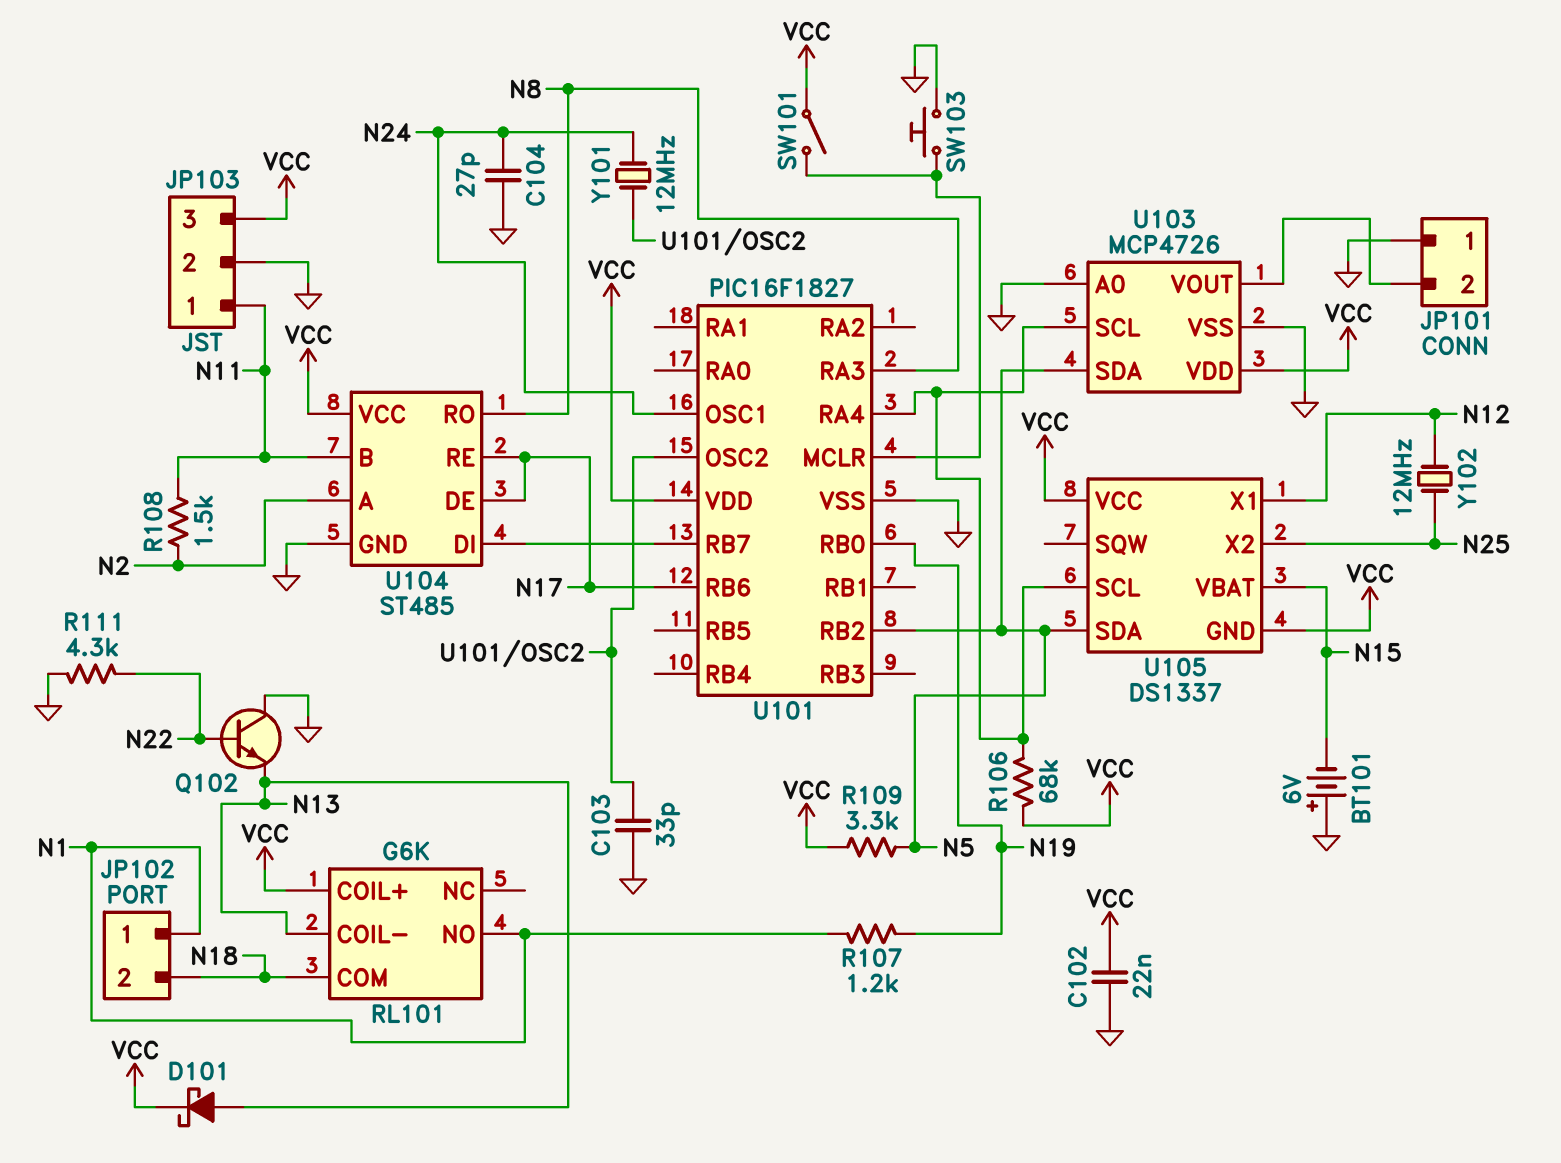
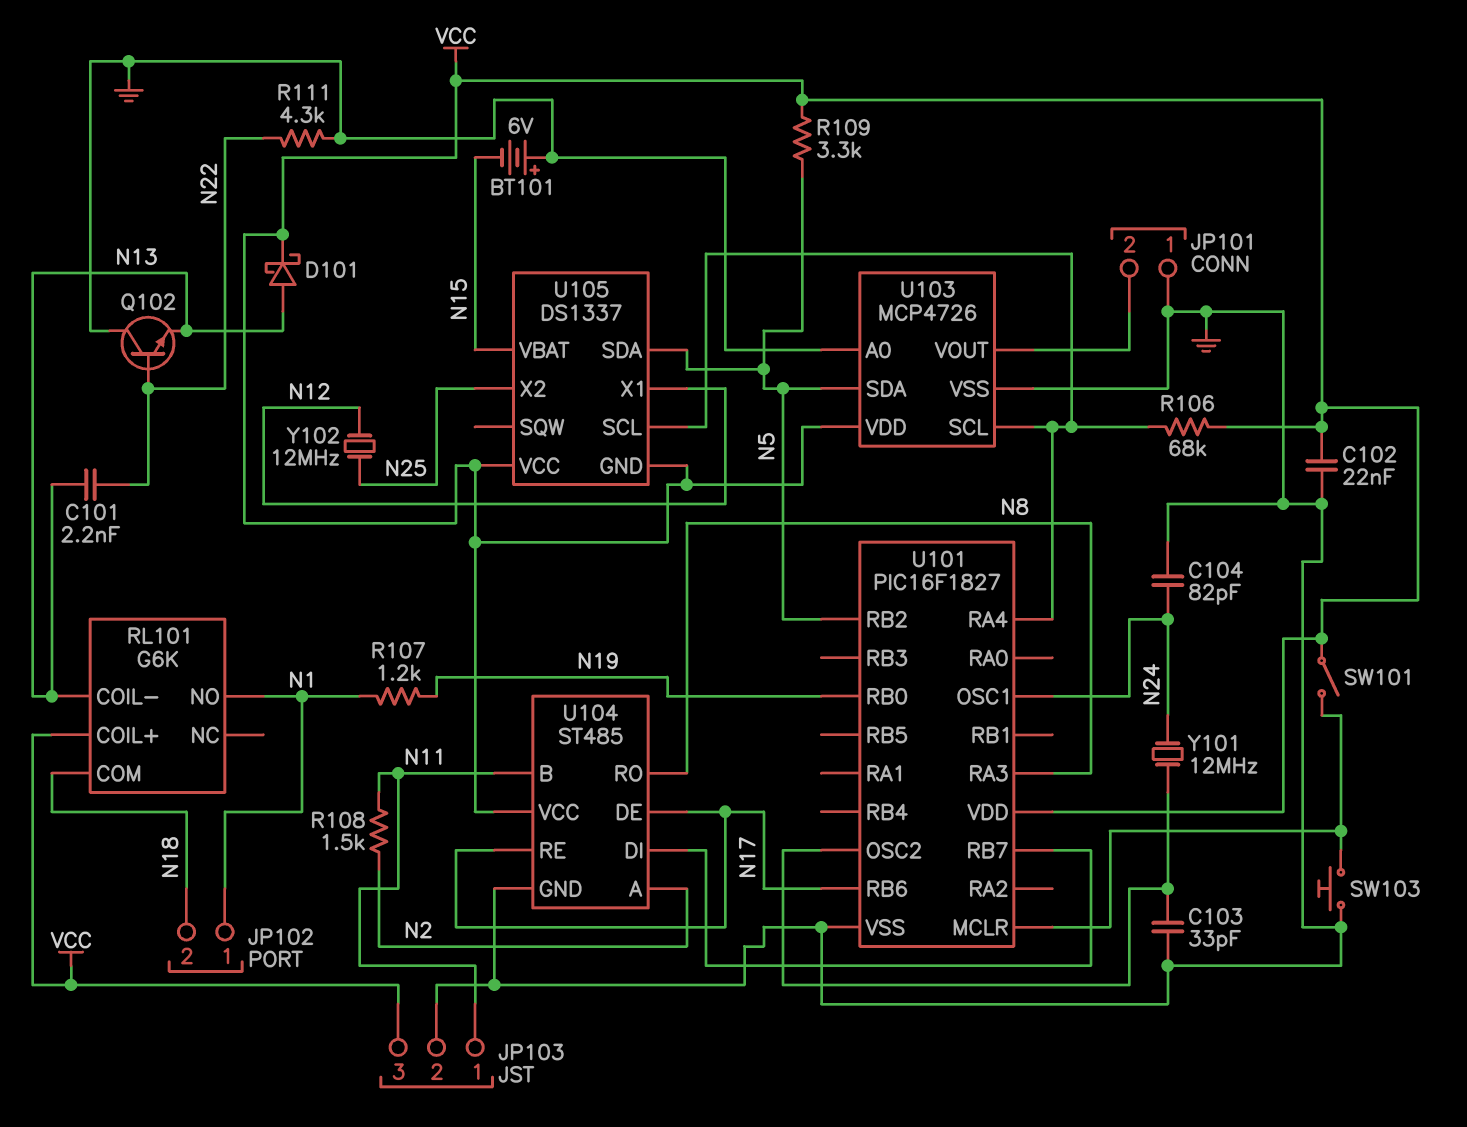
C101: none -> 2.2nF (N13, N22)
C104: 27pF (GND, N24) -> 82pF (GND, N24)

